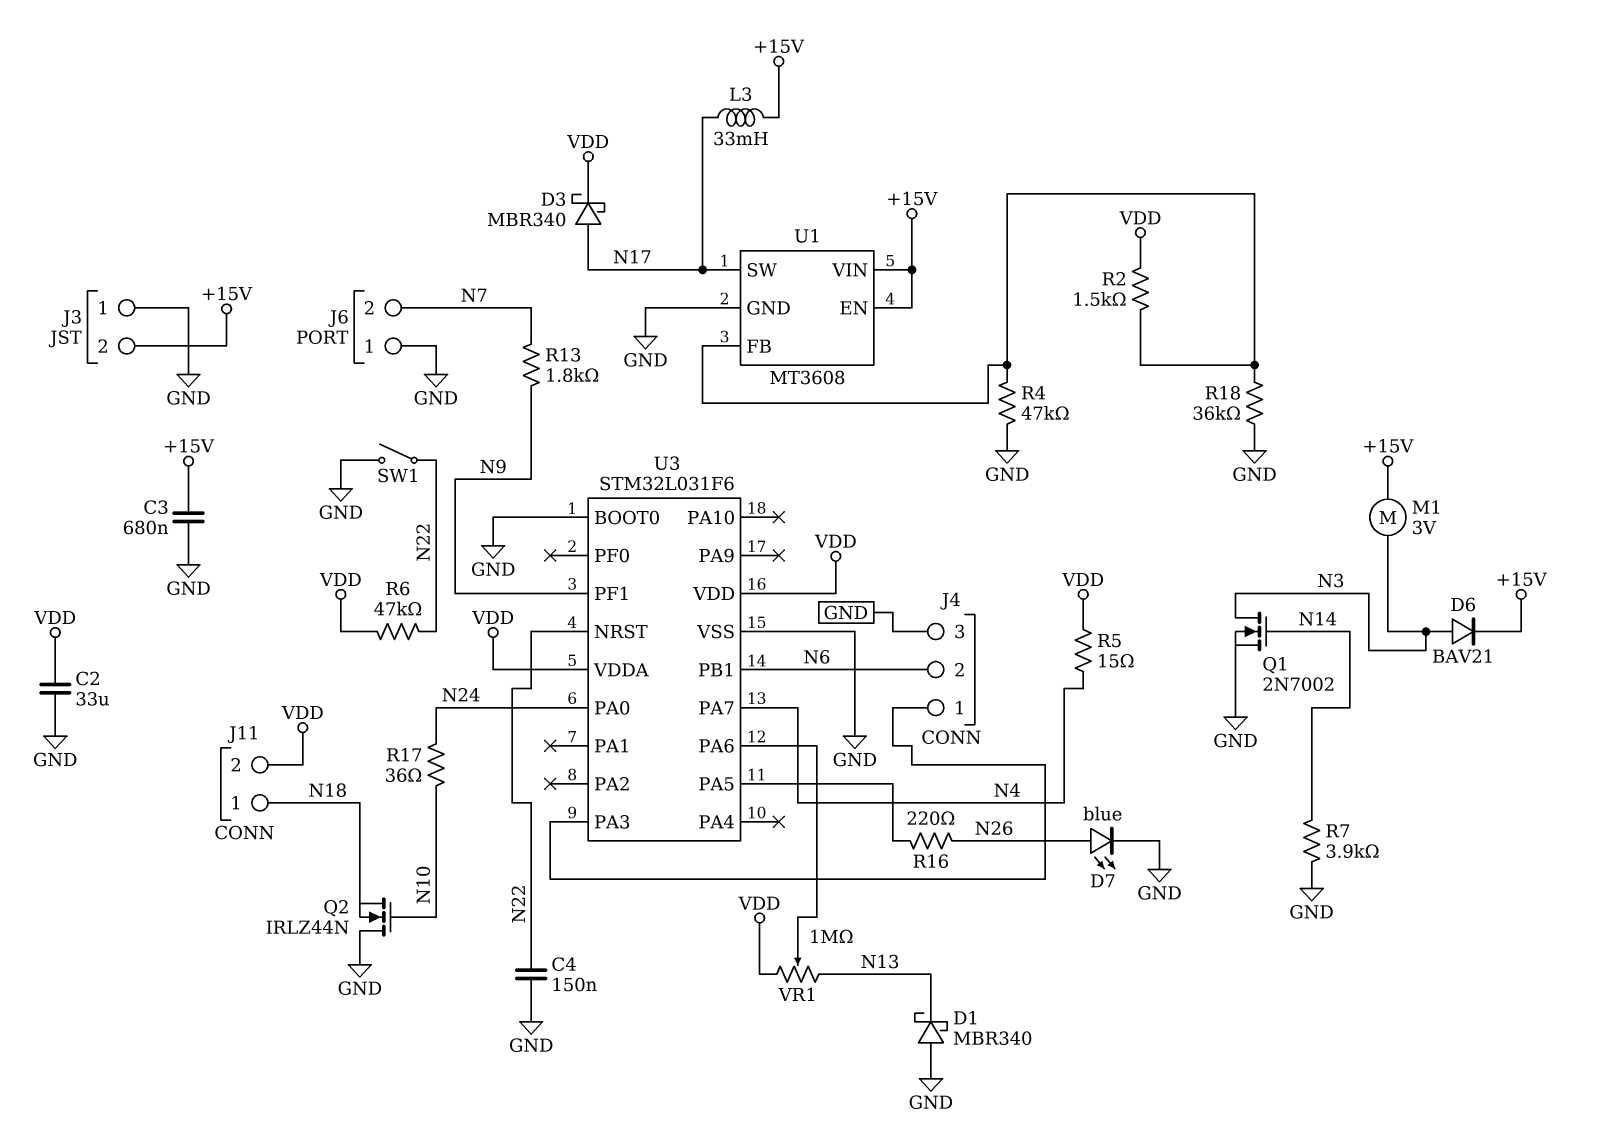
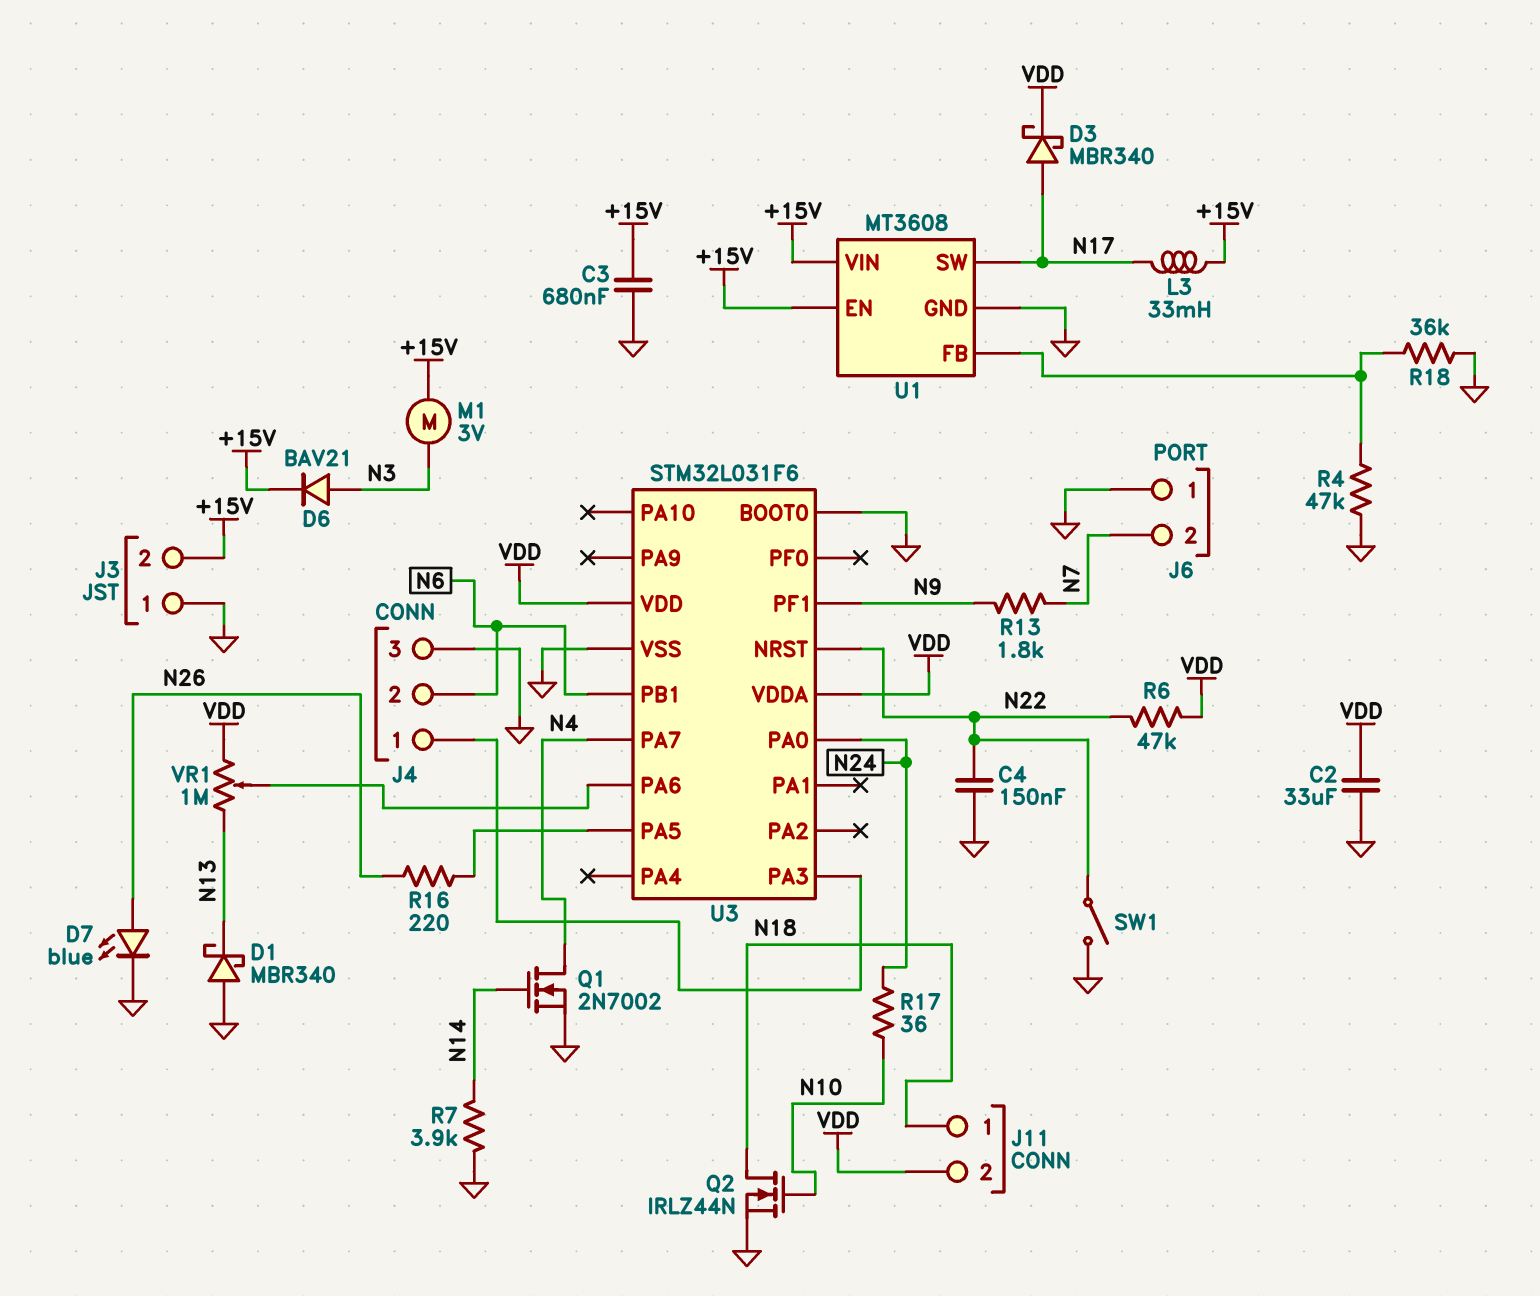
Q1: NMOS 2N7002 (G N14, D N3, S GND) -> NMOS 2N7002 (G N14, D N4, S GND)
Q2: NMOS IRLZ44N (G N10, D GND, S N18) -> NMOS IRLZ44N (G N10, D N18, S GND)
R2: 1.5k (U1/FB, VDD) -> none
R5: 15 (N4, VDD) -> none

